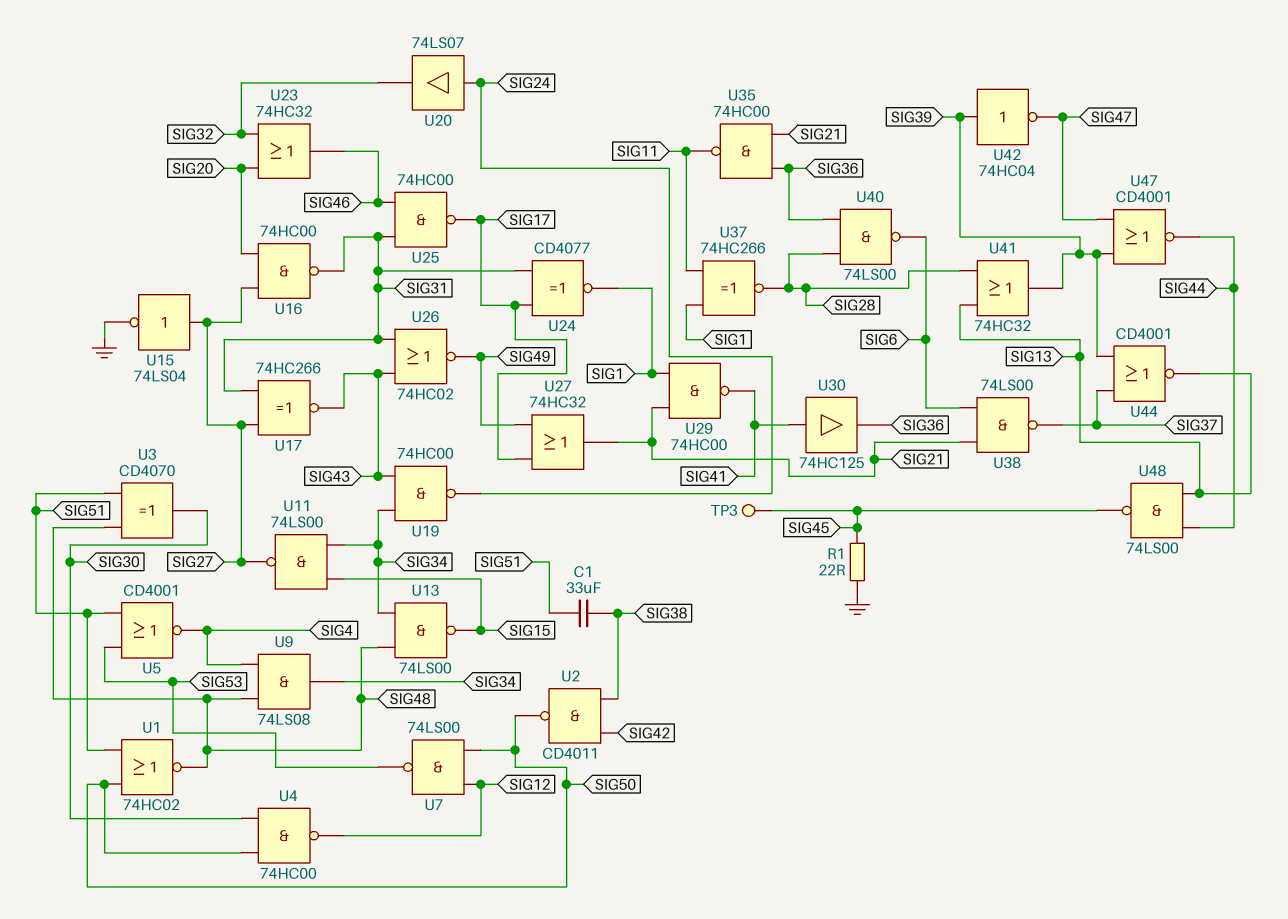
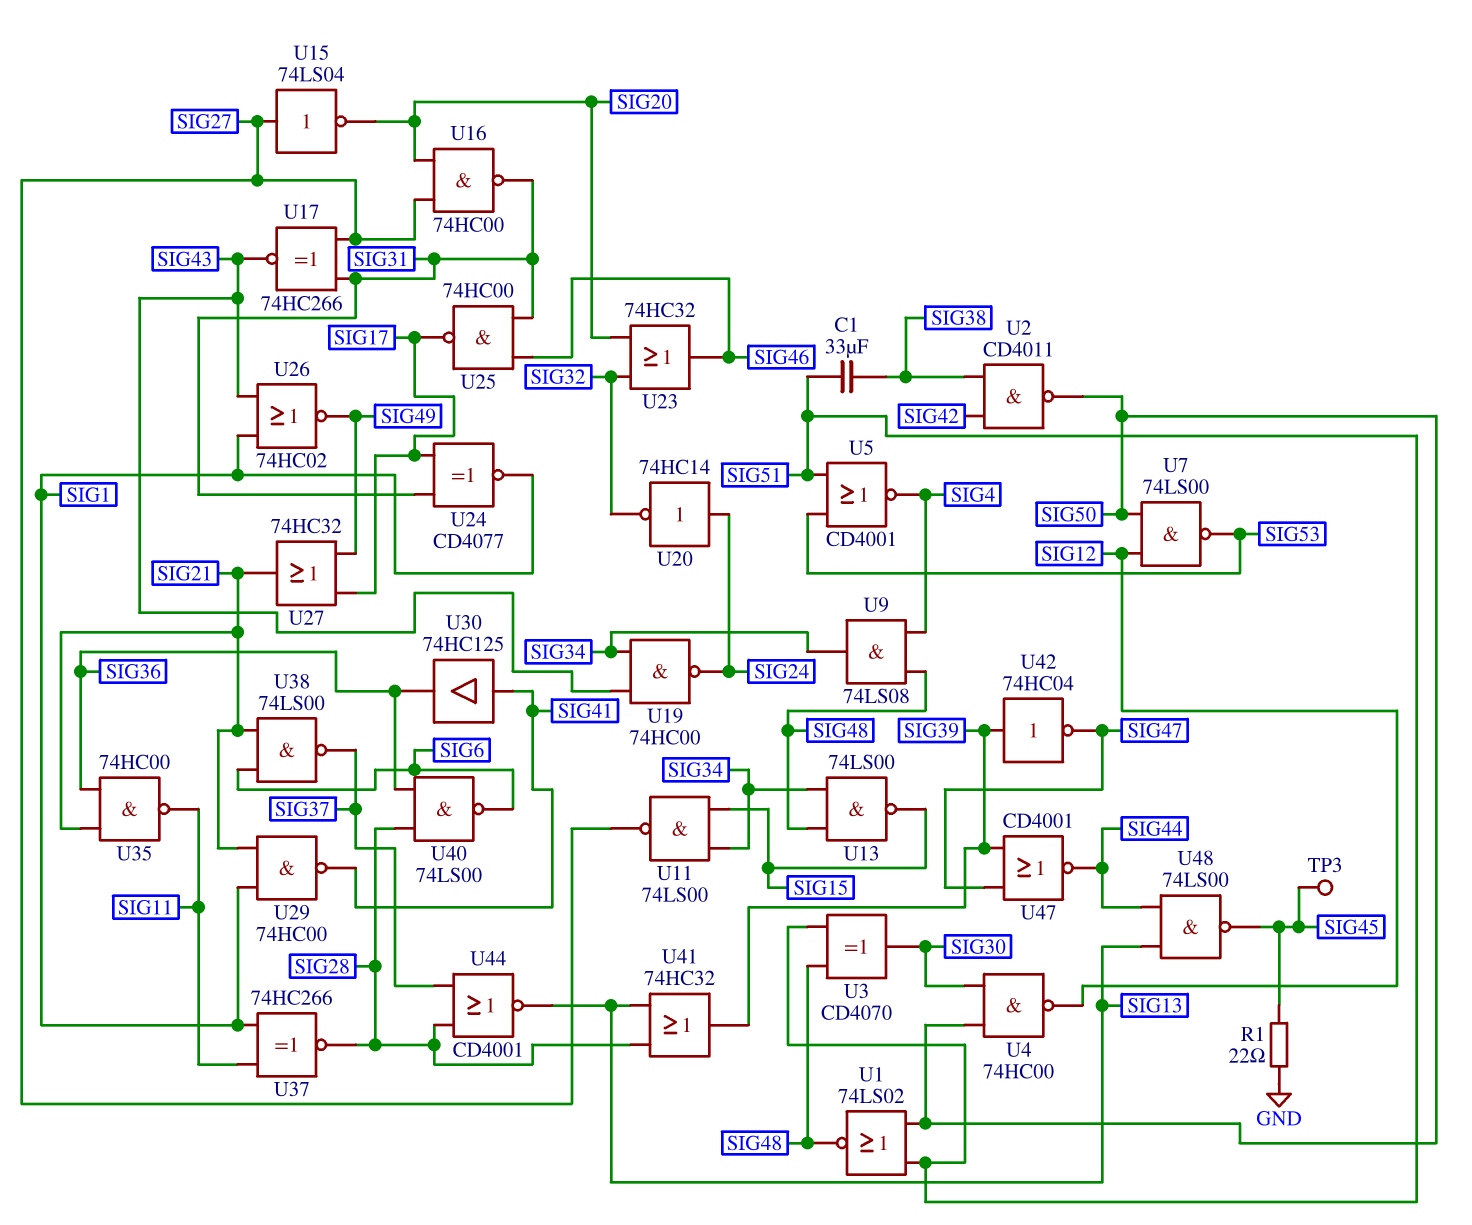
U1: NOR 74HC02 (in SIG50, in SIG51, out SIG48) -> NOR 74LS02 (in SIG50, in SIG51, out SIG48)
U15: NOT 74LS04 (in SIG27, out GND) -> NOT 74LS04 (in SIG27, out SIG20)
U20: buffer 74LS07 (in SIG24, out SIG32) -> NOT 74HC14 (in SIG24, out SIG32)
U26: NOR 74HC02 (in SIG31, in SIG43, out SIG49) -> NOR 74HC02 (in SIG1, in SIG43, out SIG49)
U44: NOR CD4001 (in SIG37, in SIG39, out SIG13) -> NOR CD4001 (in SIG28, in SIG37, out SIG13)

